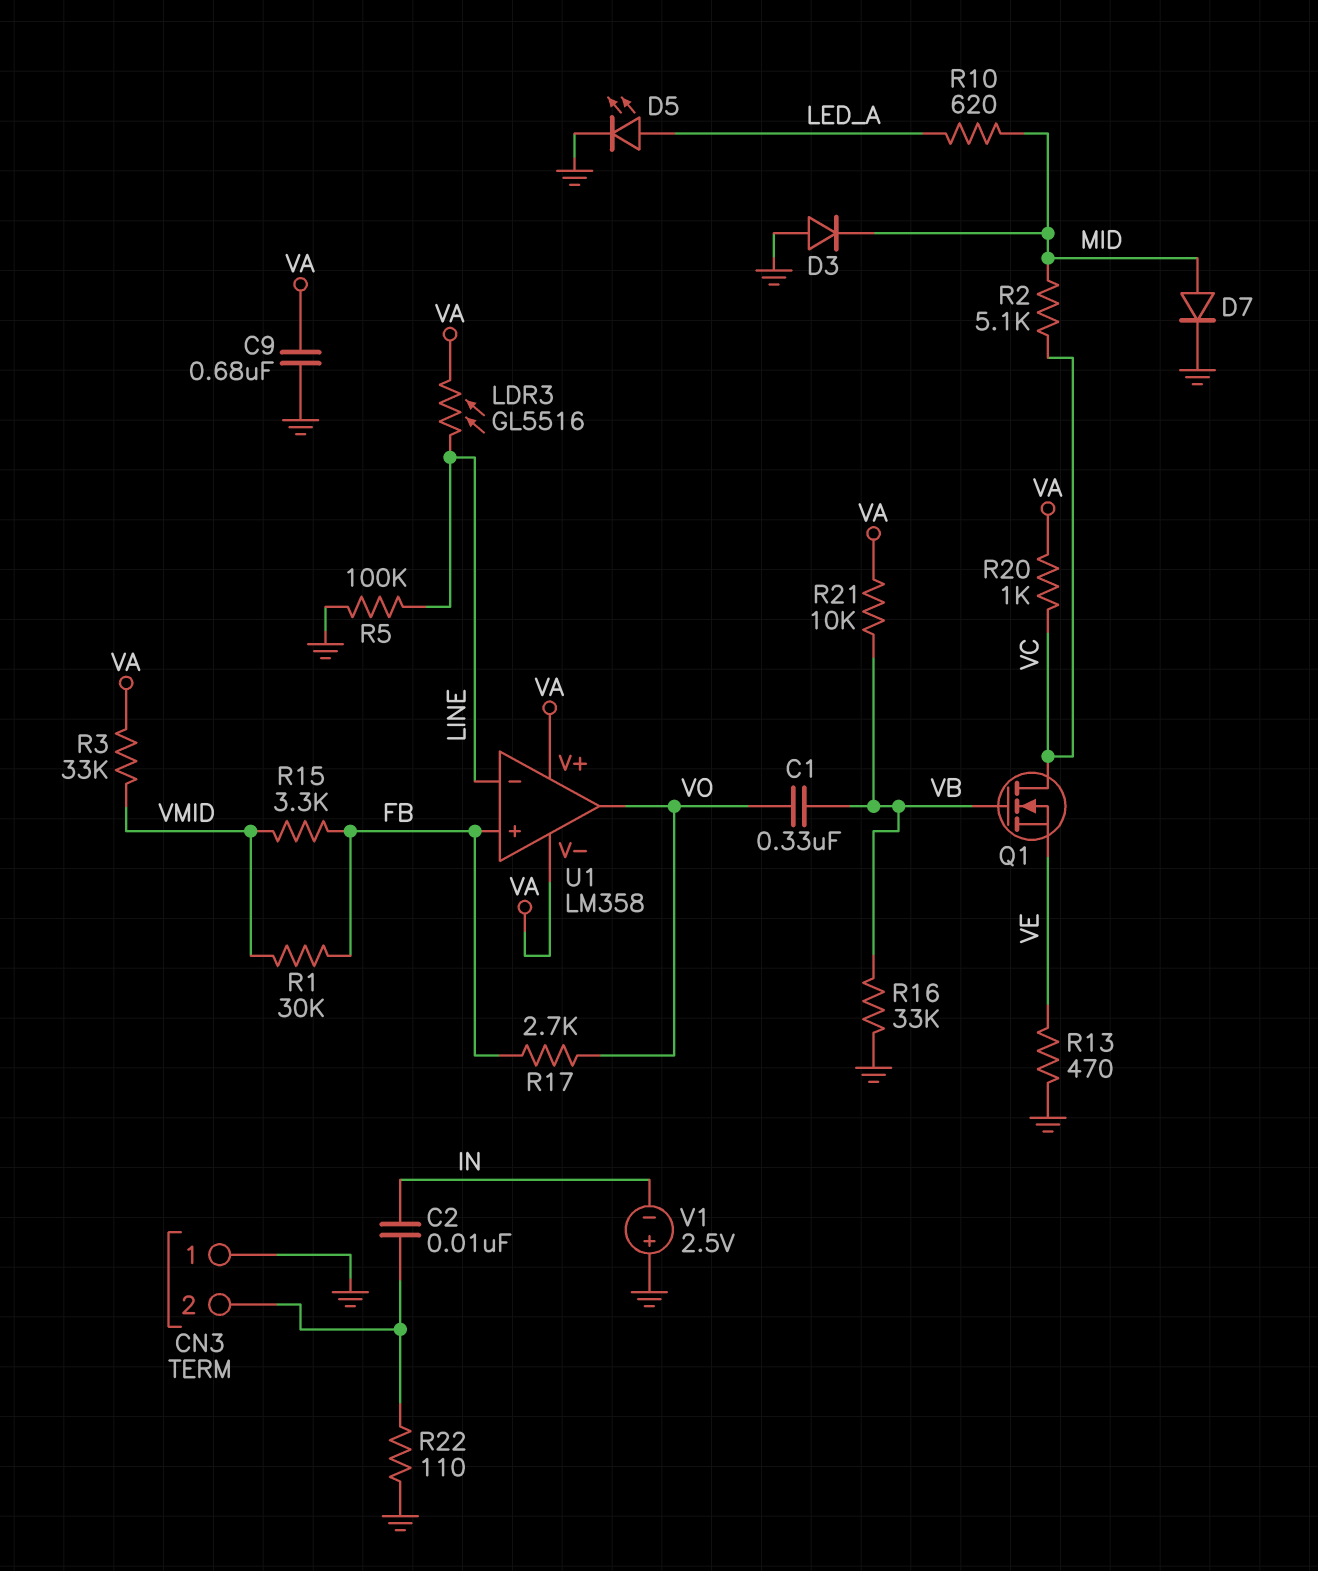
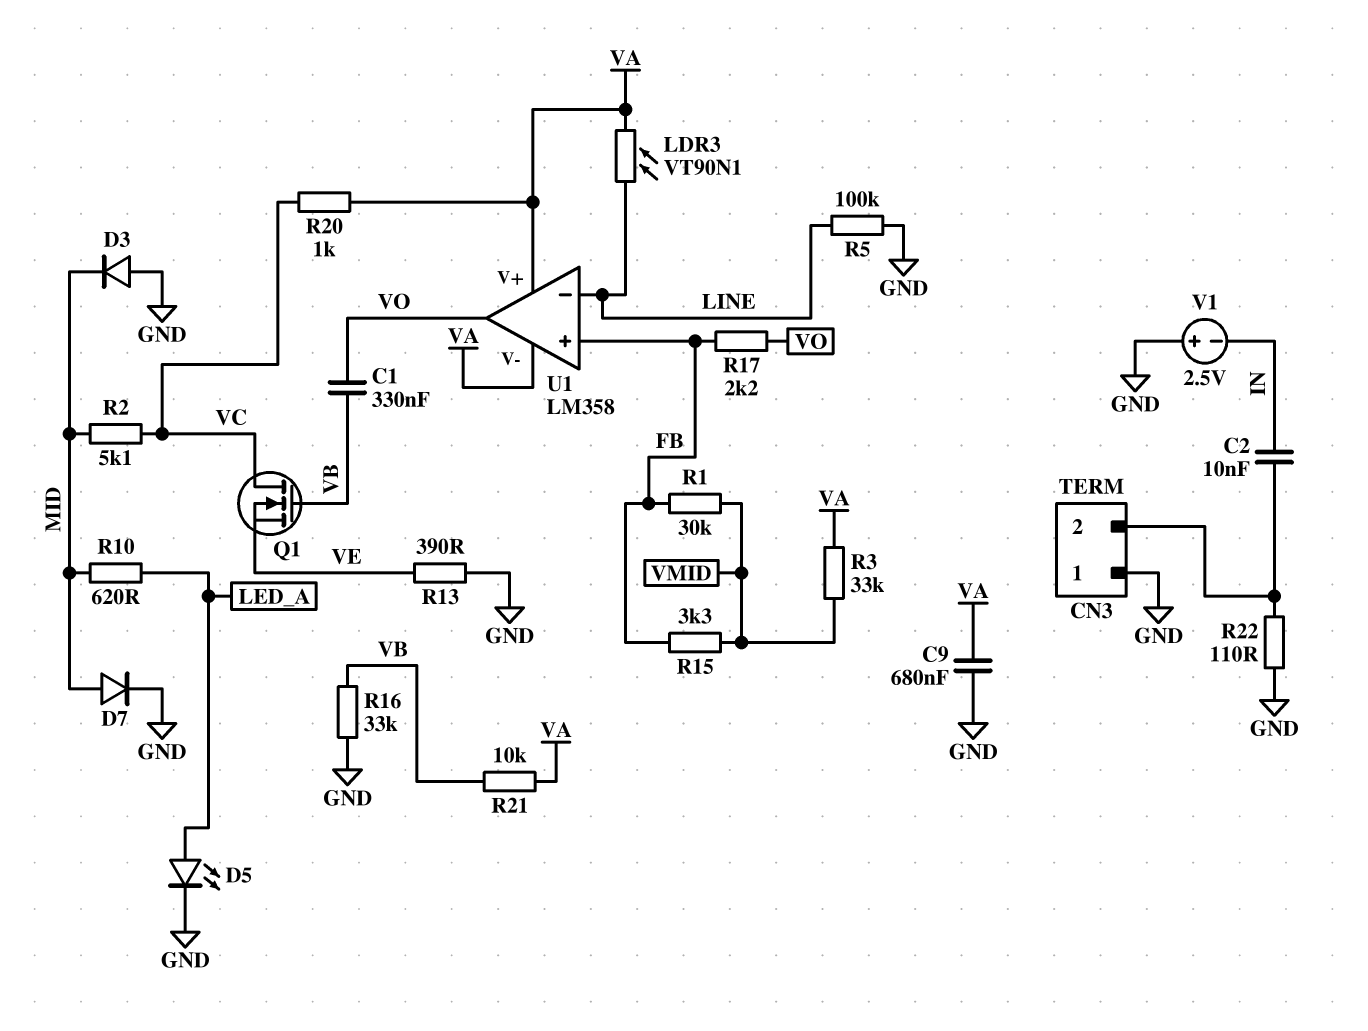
LDR3: GL5516 (LINE, VA) -> VT90N1 (LINE, VA)
R13: 470 (GND, VE) -> 390 (GND, VE)
R17: 2.7k (FB, VO) -> 2.2k (FB, VO)

